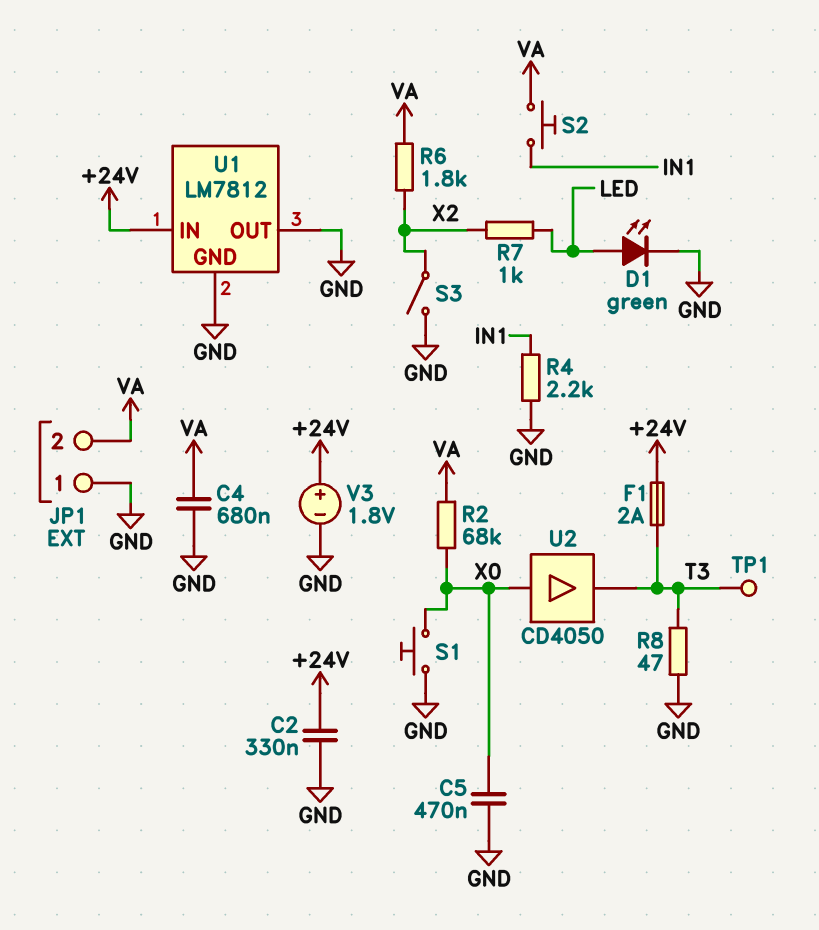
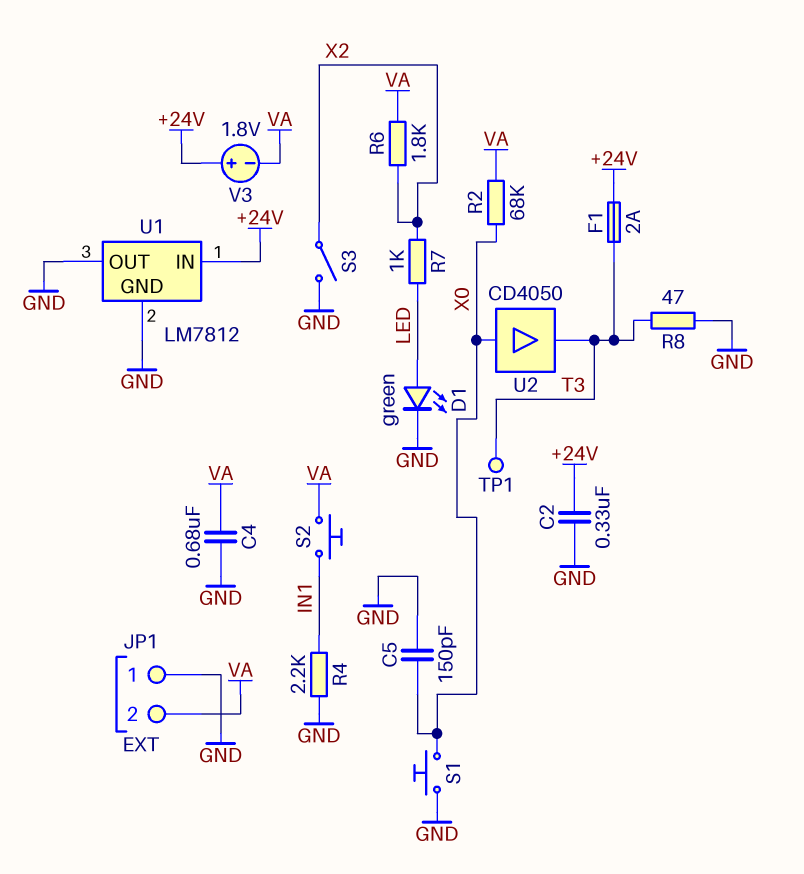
C5: 470nF (GND, X0) -> 150pF (GND, X0)
V3: 1.8V (plus +24V, minus GND) -> 1.8V (plus +24V, minus VA)

